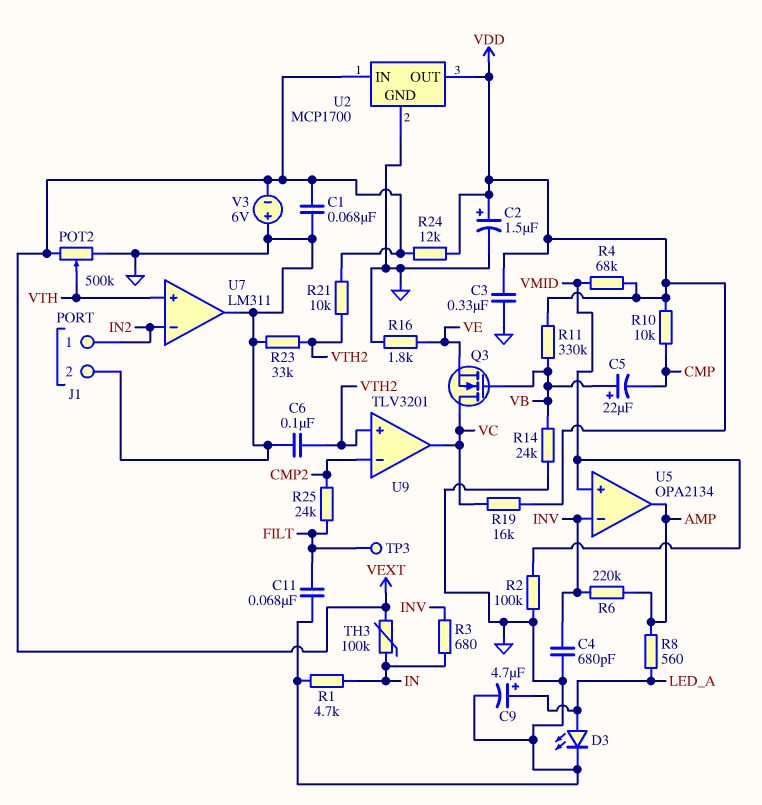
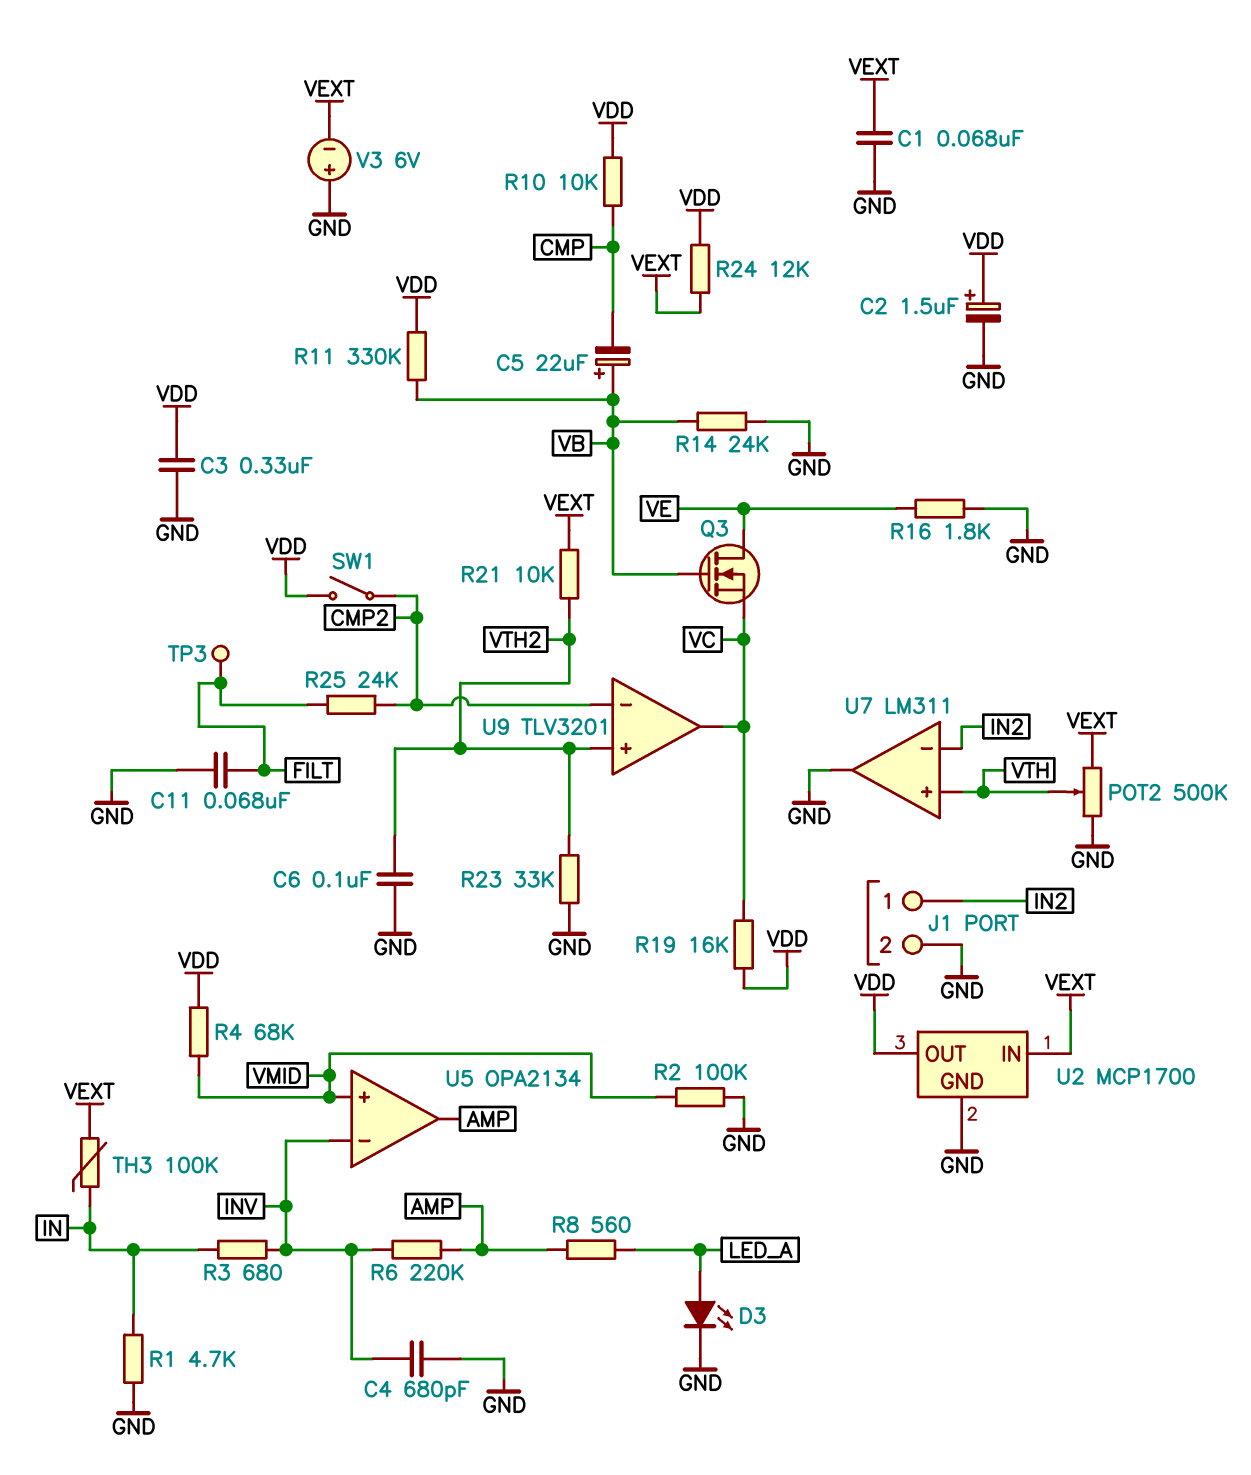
C9: 4.7uF (plus LED_A, minus GND) -> none
Q3: NMOS (G VB, D VC, S VE) -> NMOS (G VB, D VE, S VC)
SW1: none -> switch (CMP2, VDD)

